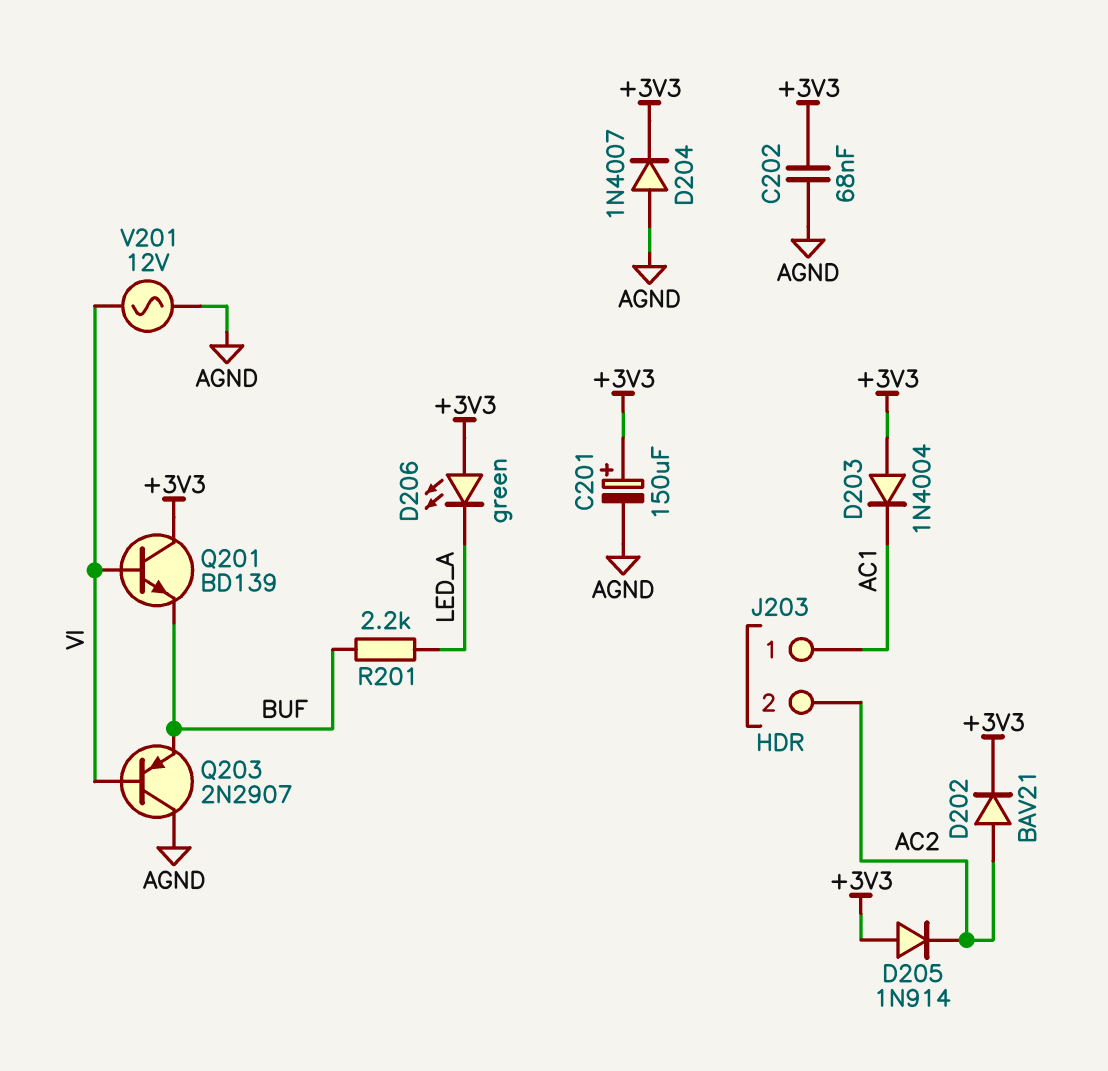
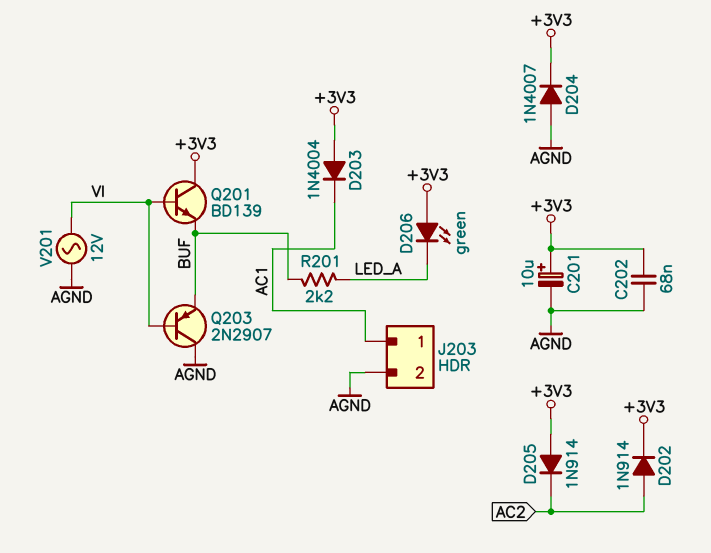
C201: 150uF (plus +3V3, minus AGND) -> 10uF (plus +3V3, minus AGND)
D202: diode BAV21 (A AC2, K +3V3) -> diode 1N914 (A AC2, K +3V3)
J203 pin 2: AC2 -> AGND

